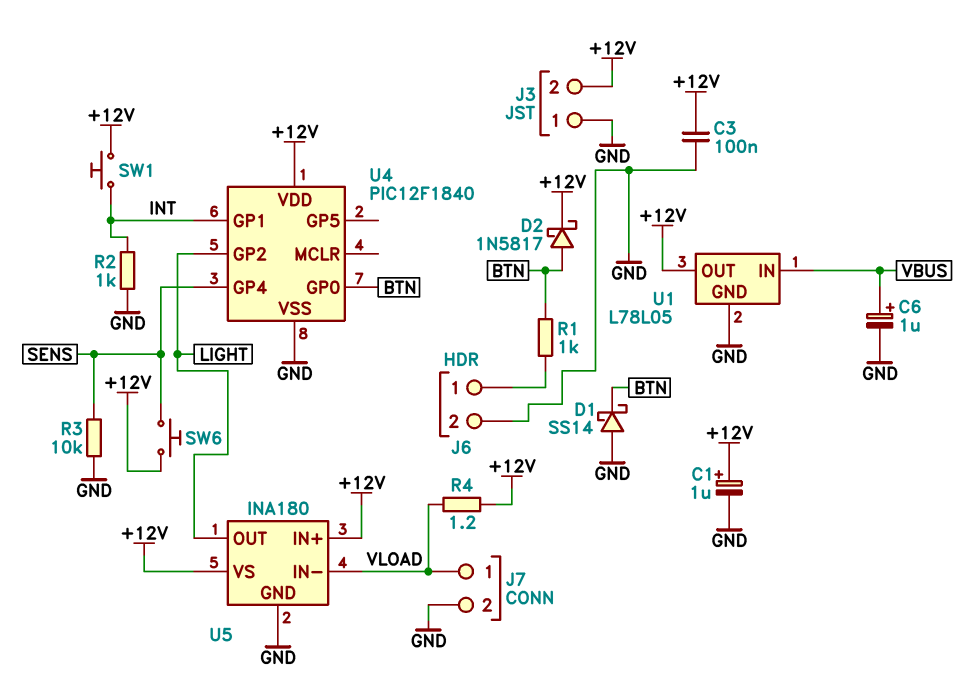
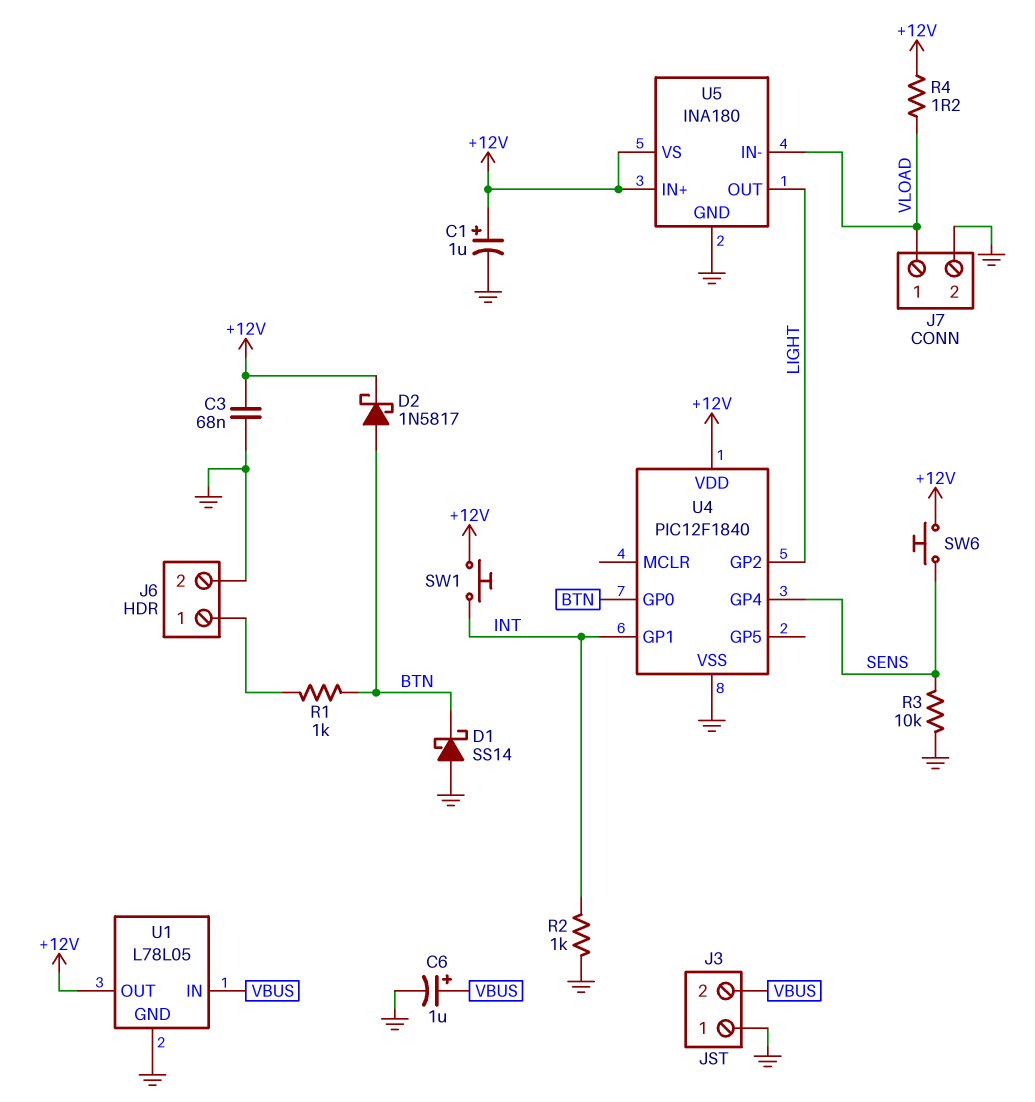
C3: 100nF (+12V, GND) -> 68nF (+12V, GND)
J3 pin 2: +12V -> VBUS

